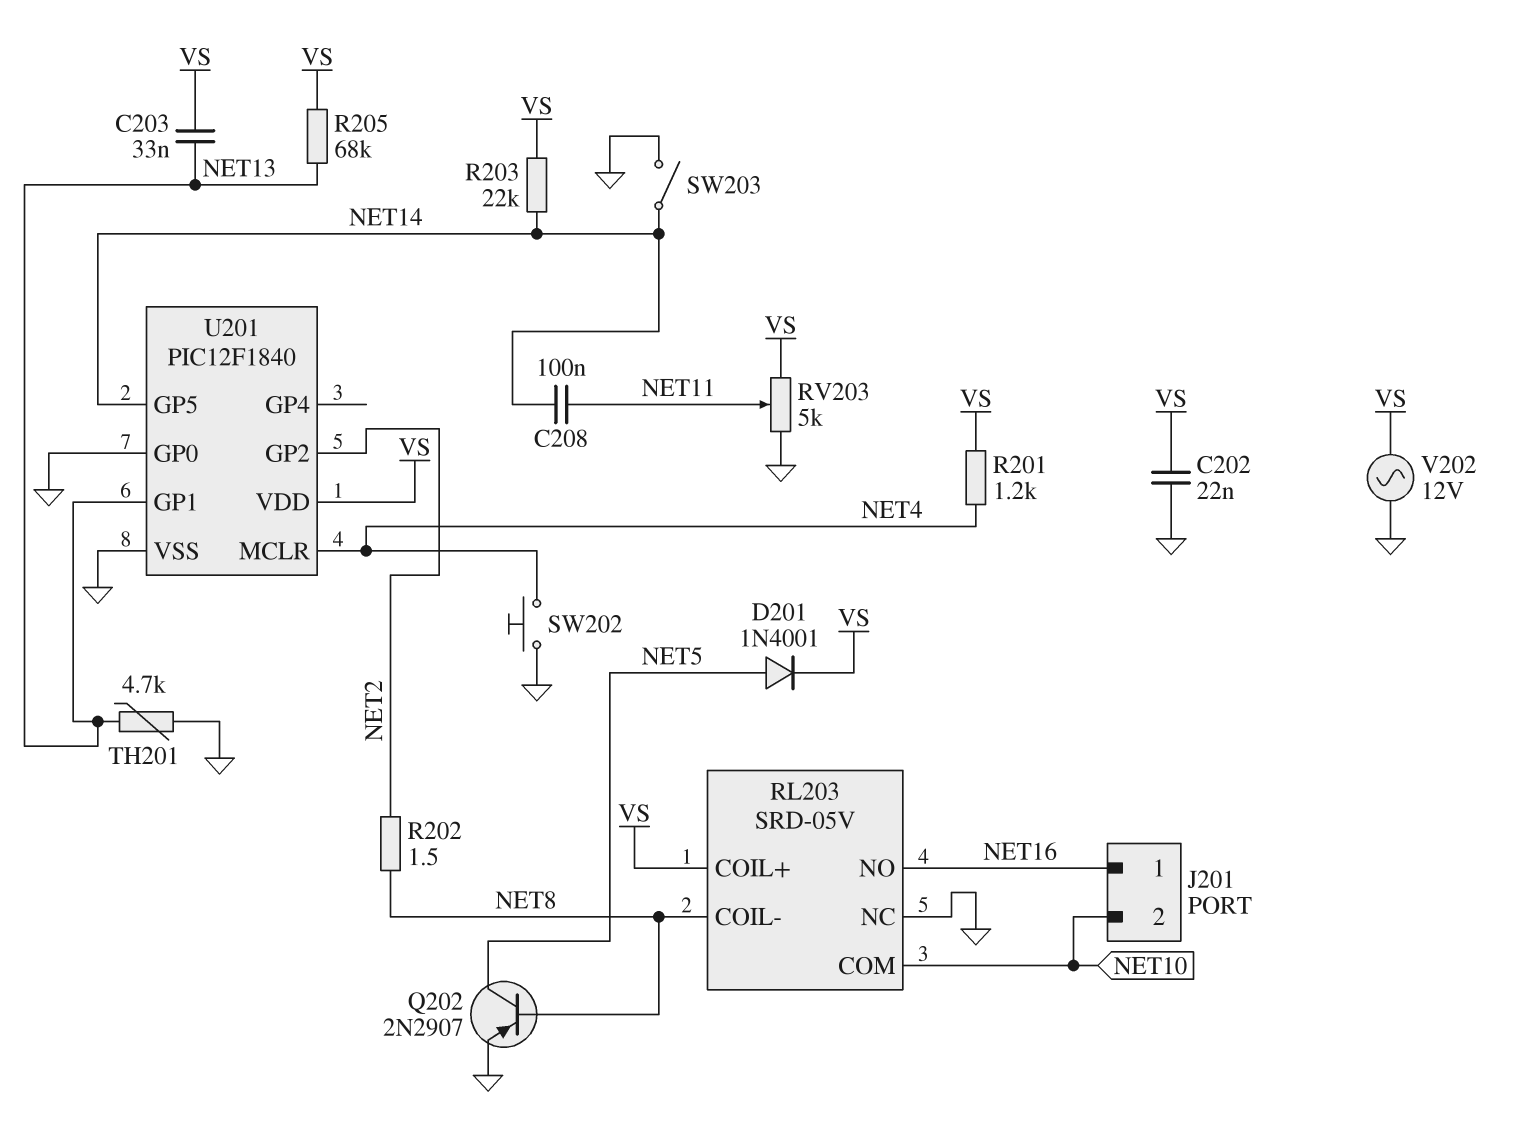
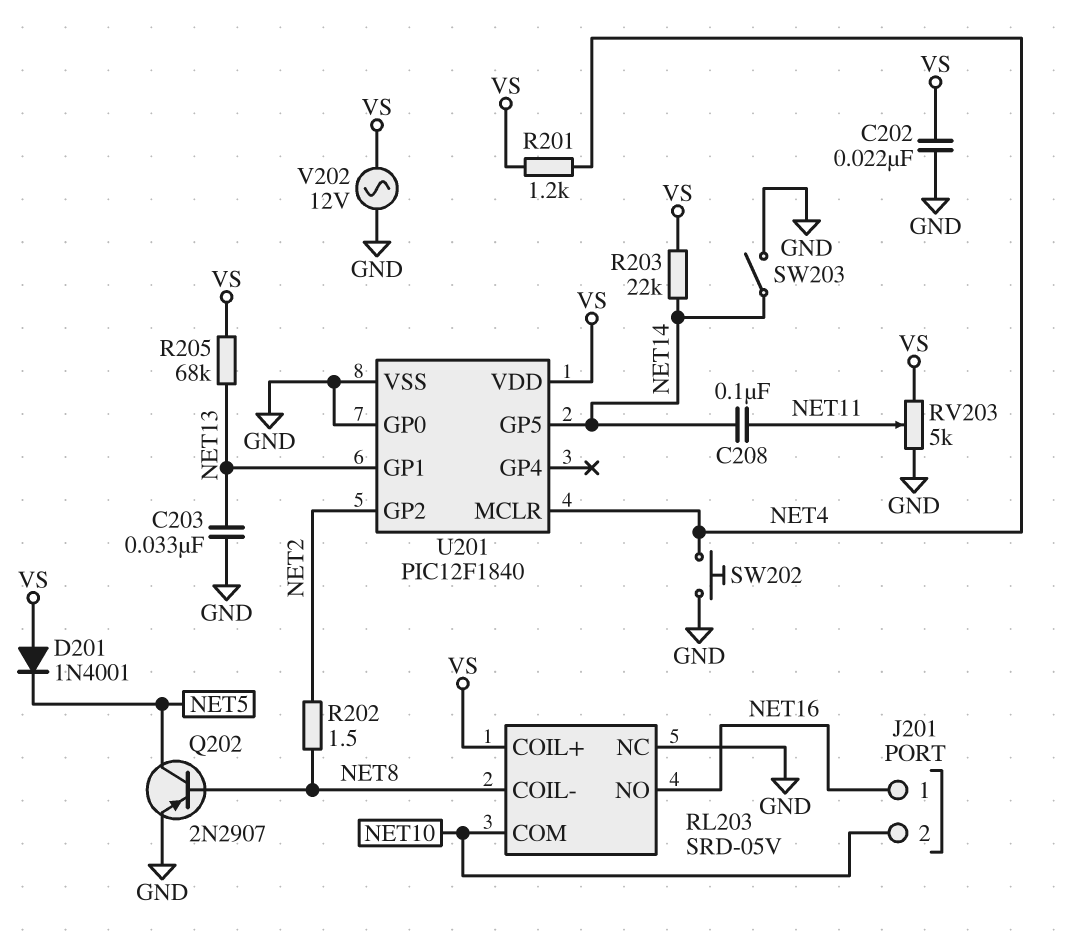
C203: 33nF (NET13, VS) -> 33nF (GND, NET13)
D201: diode 1N4001 (A NET5, K VS) -> diode 1N4001 (A VS, K NET5)
TH201: 4.7k (GND, NET13) -> none

